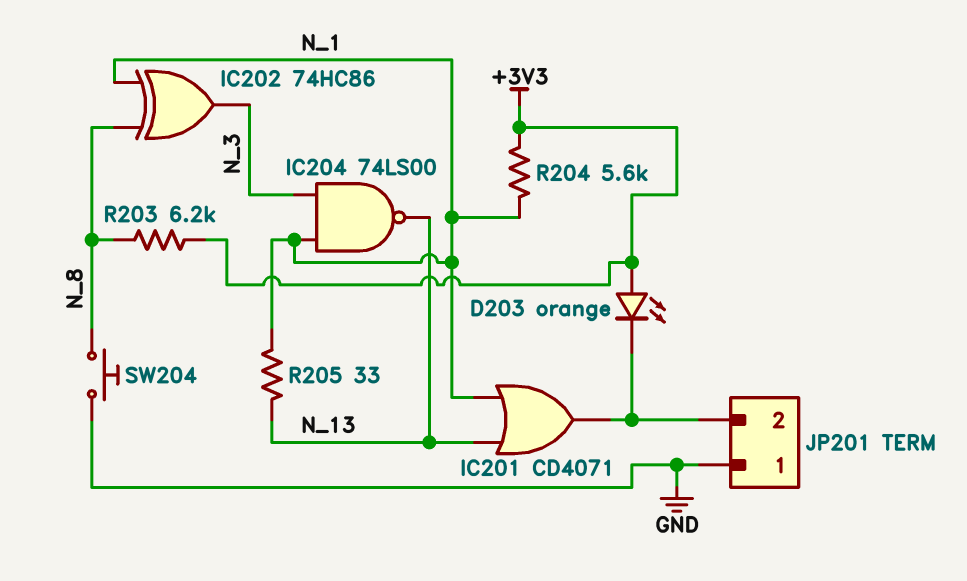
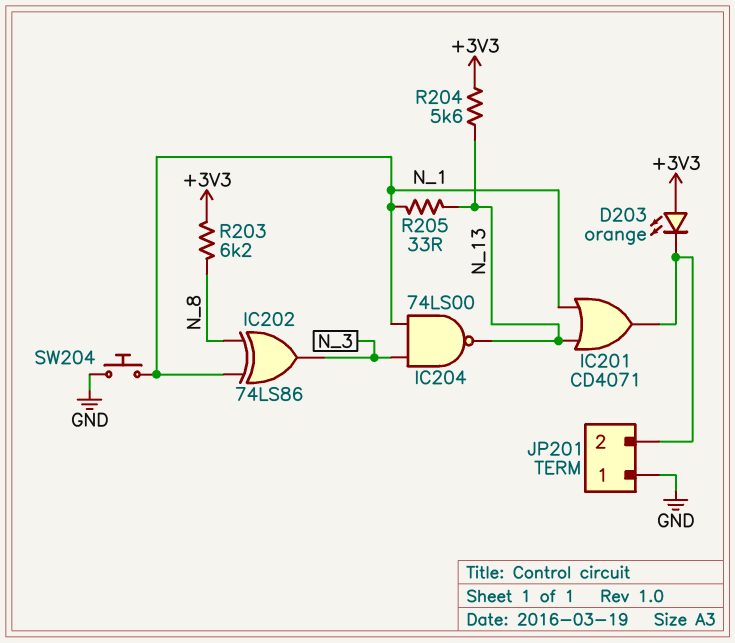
IC202: XOR 74HC86 (in N_1, in N_8, out N_3) -> XOR 74LS86 (in N_1, in N_8, out N_3)
R204: 5.6k (+3V3, N_1) -> 5.6k (+3V3, N_13)
SW204: button (GND, N_8) -> button (GND, N_1)

